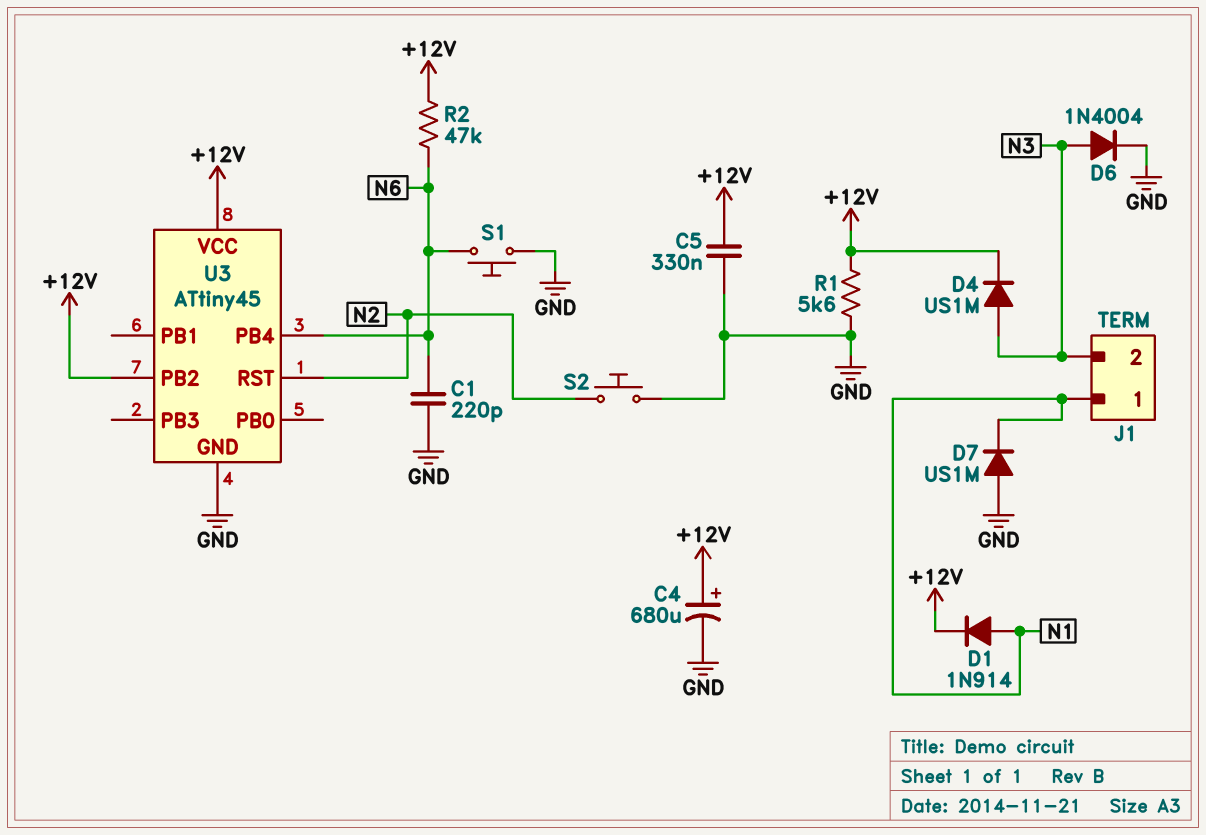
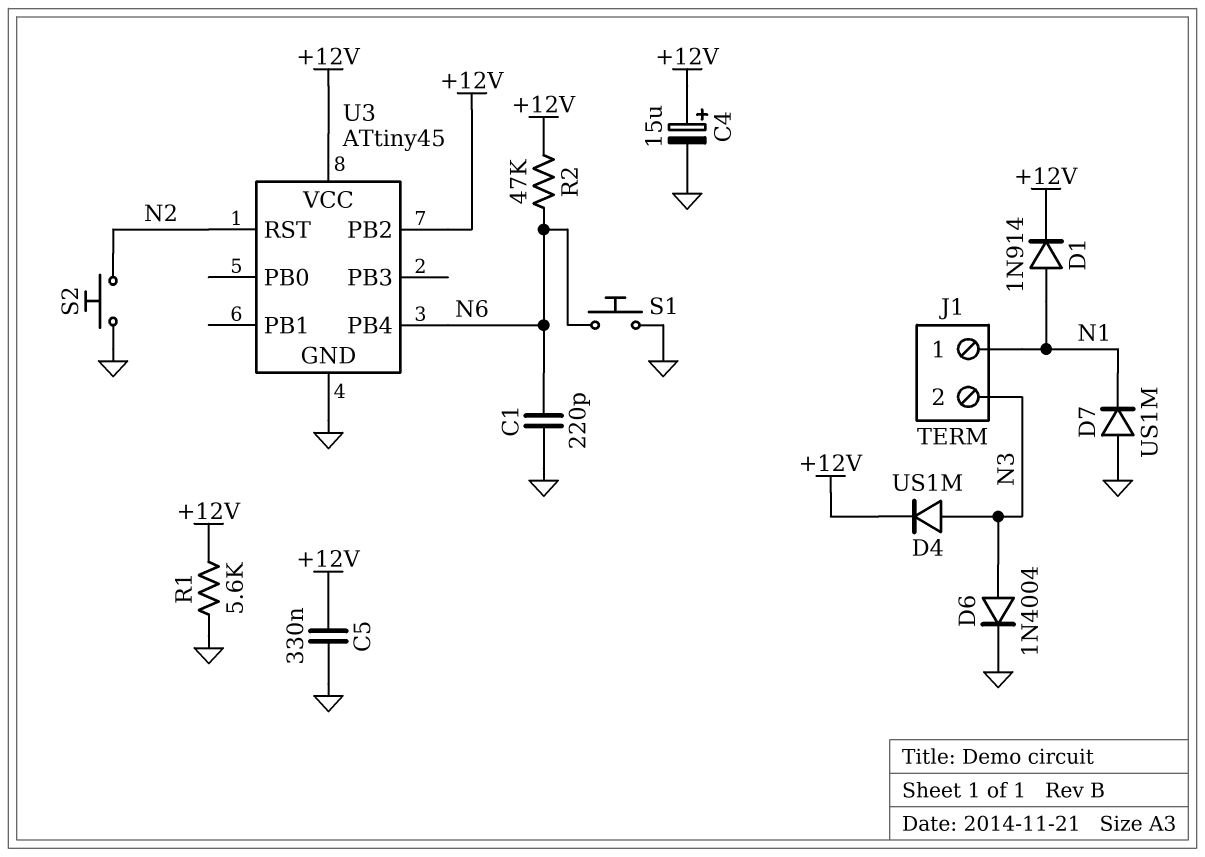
C4: 680uF (plus +12V, minus GND) -> 15uF (plus +12V, minus GND)

